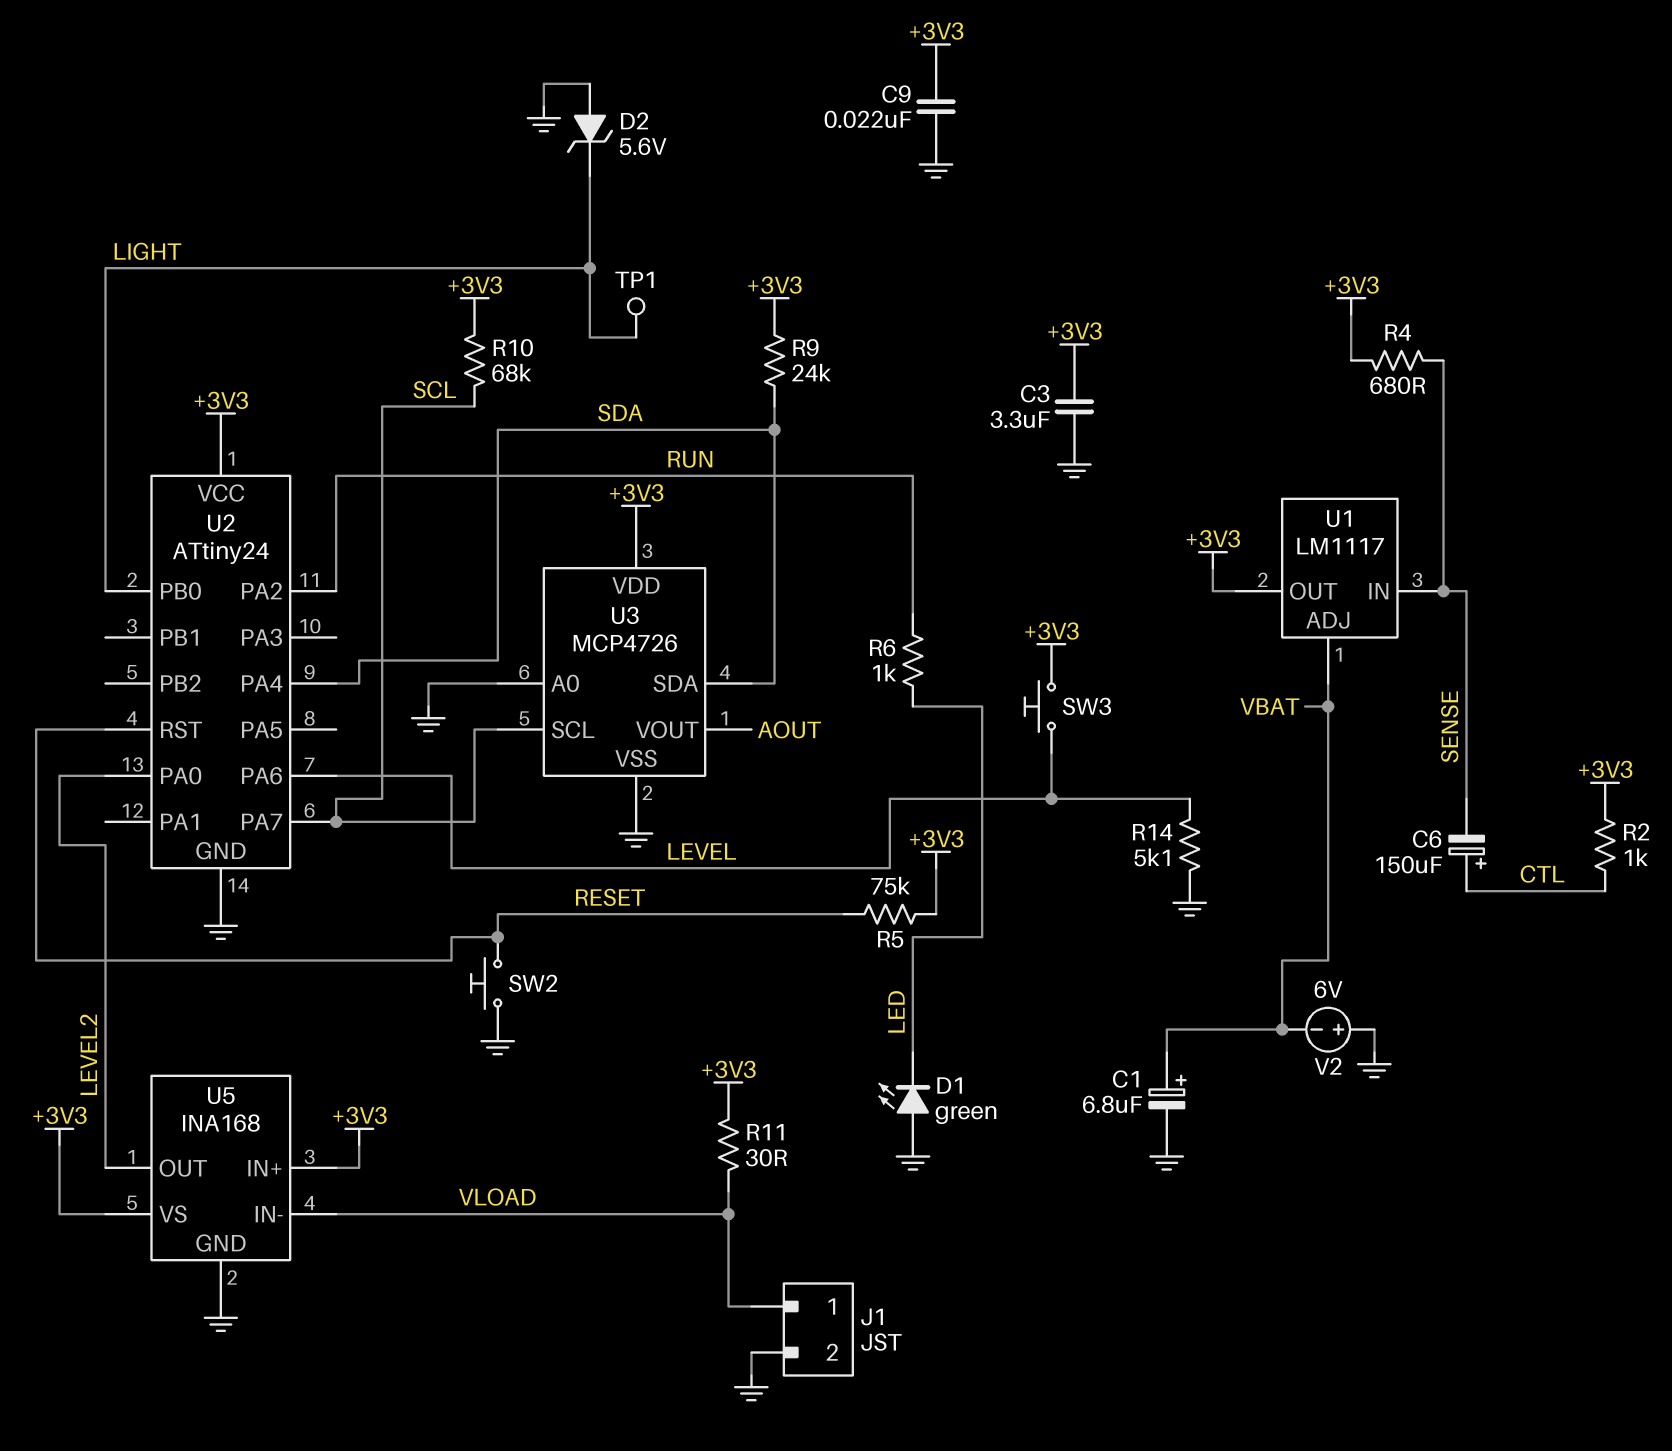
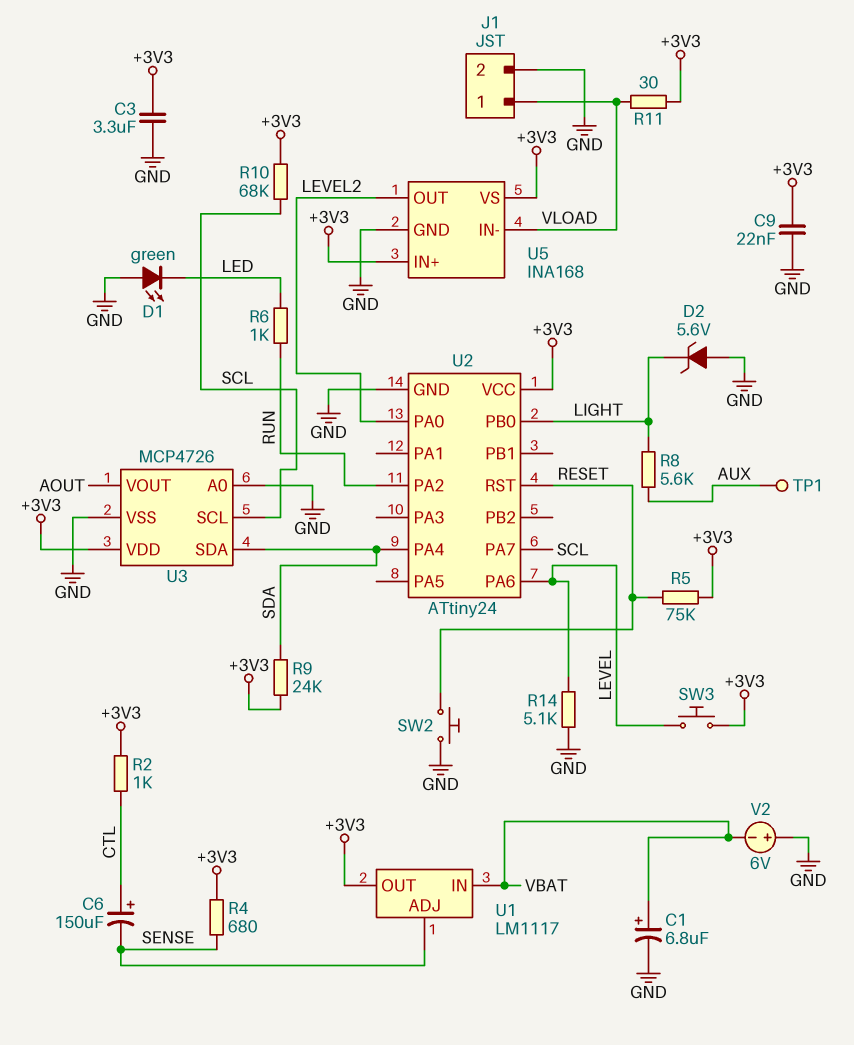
R8: none -> 5.6k (AUX, LIGHT)
TP1: test point (LIGHT) -> test point (AUX)
U1 pin ADJ: VBAT -> SENSE
U1 pin IN: SENSE -> VBAT

